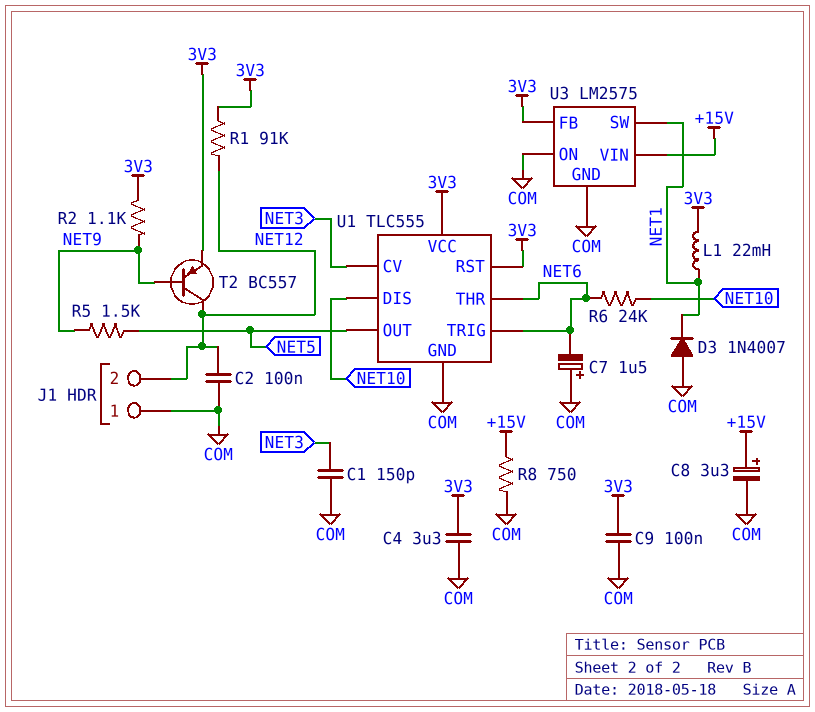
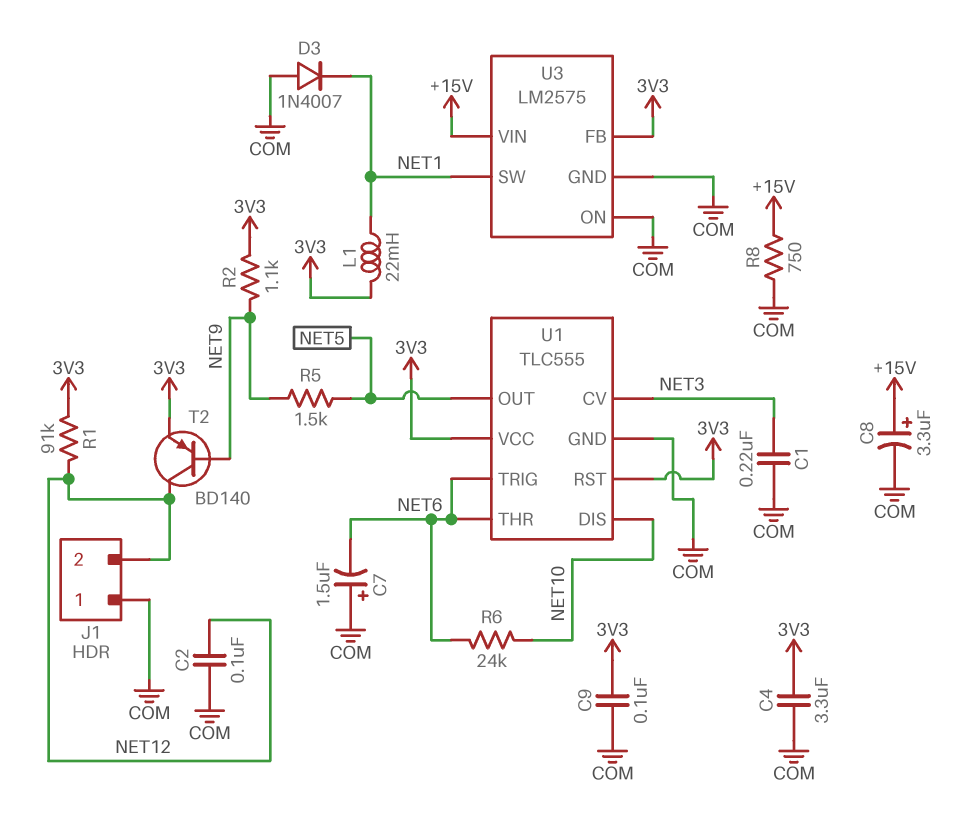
C1: 150pF (COM, NET3) -> 220nF (COM, NET3)
T2: PNP BC557 (B NET9, C NET12, E 3V3) -> PNP BD140 (B NET9, C NET12, E 3V3)

